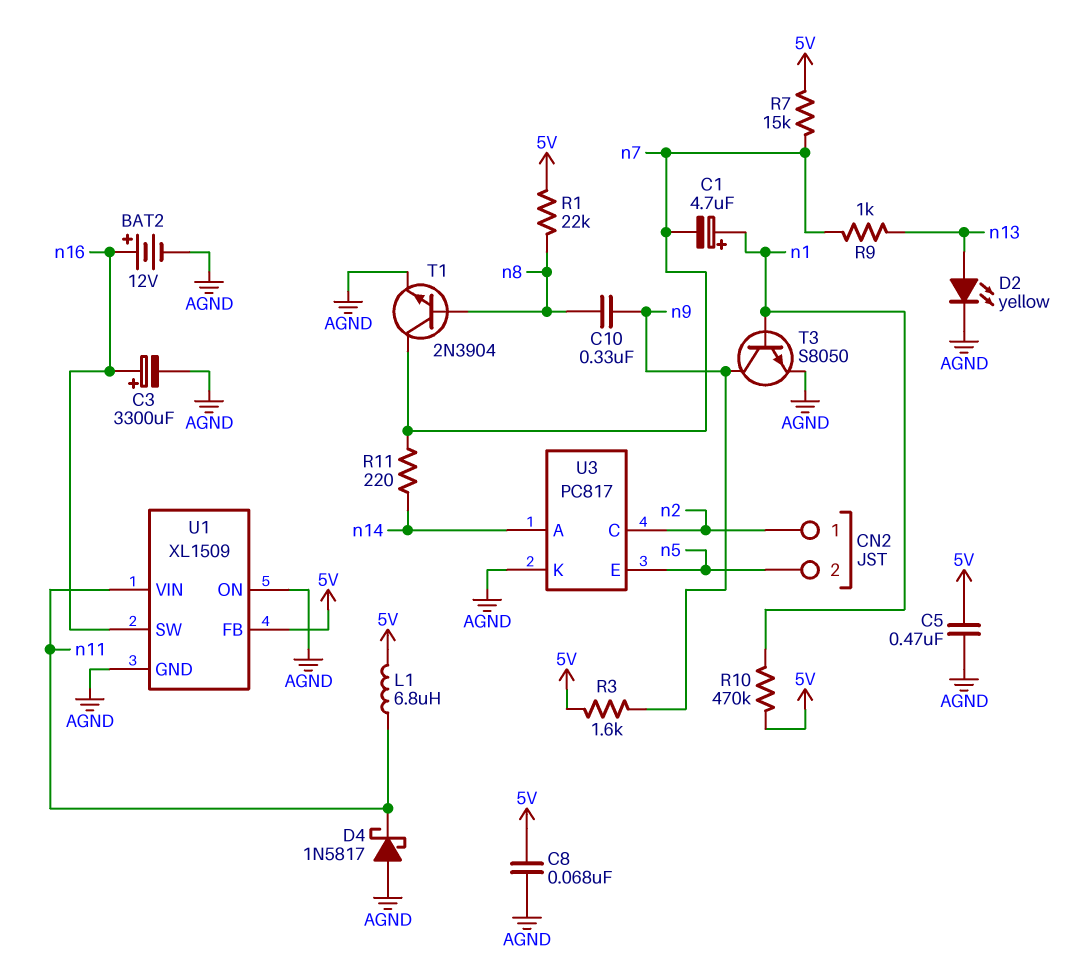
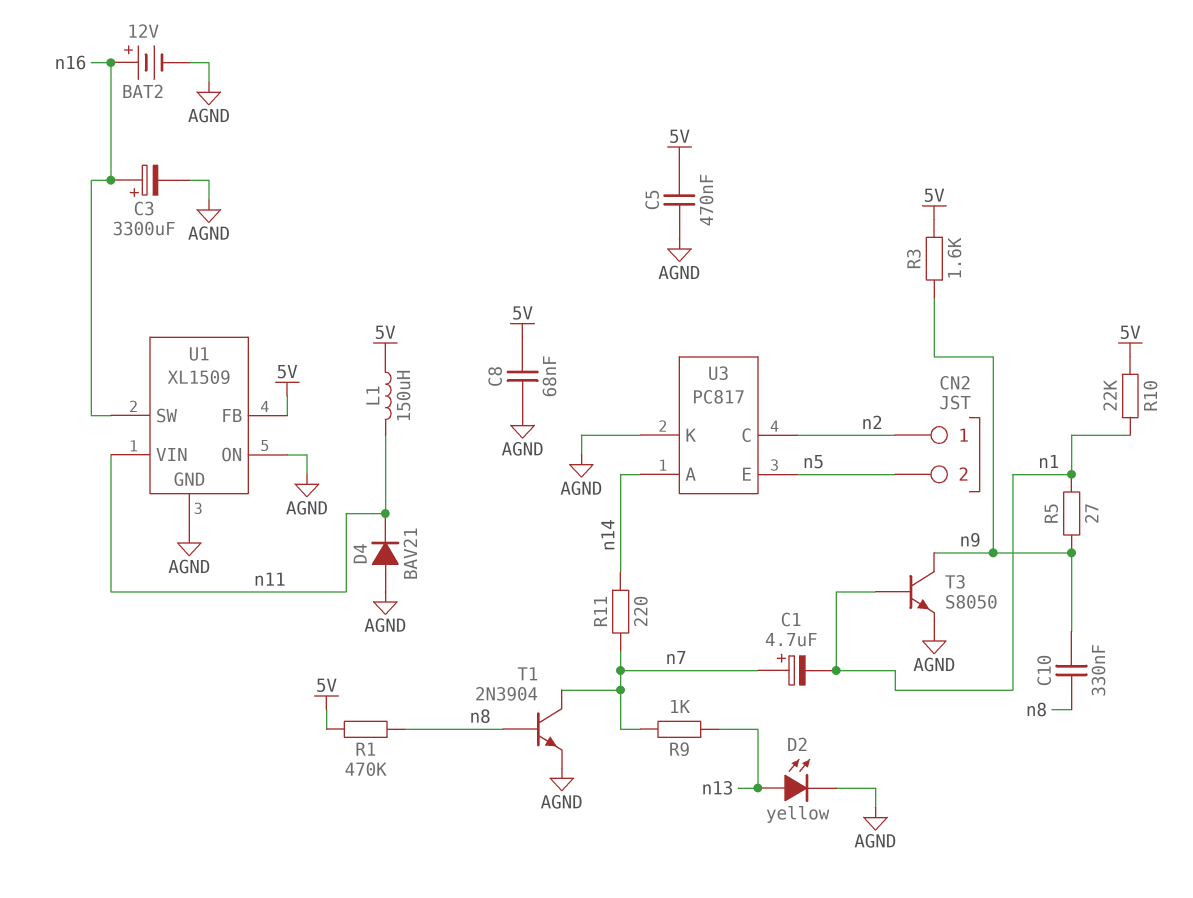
C1: 4.7uF (plus n1, minus n7) -> 4.7uF (plus n7, minus n1)
D4: schottky 1N5817 (A AGND, K n11) -> diode BAV21 (A AGND, K n11)
L1: 6.8uH (5V, n11) -> 150uH (5V, n11)
R1: 22k (5V, n8) -> 470k (5V, n8)
R5: none -> 27 (n1, n9)
R7: 15k (5V, n7) -> none
R10: 470k (5V, n1) -> 22k (5V, n1)

